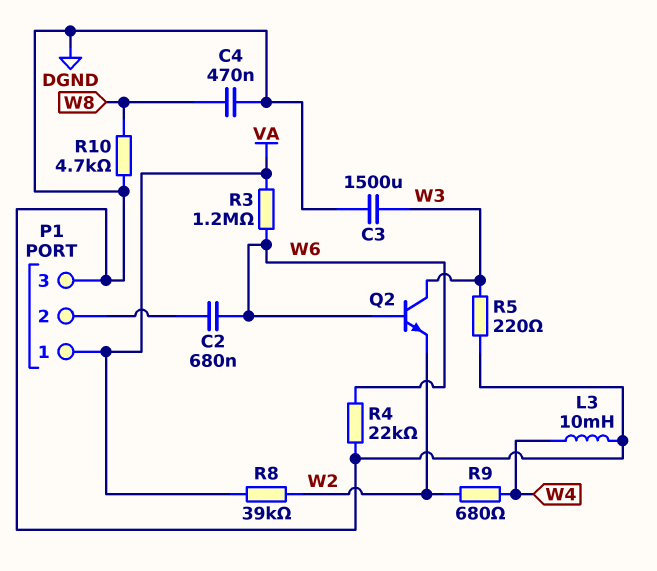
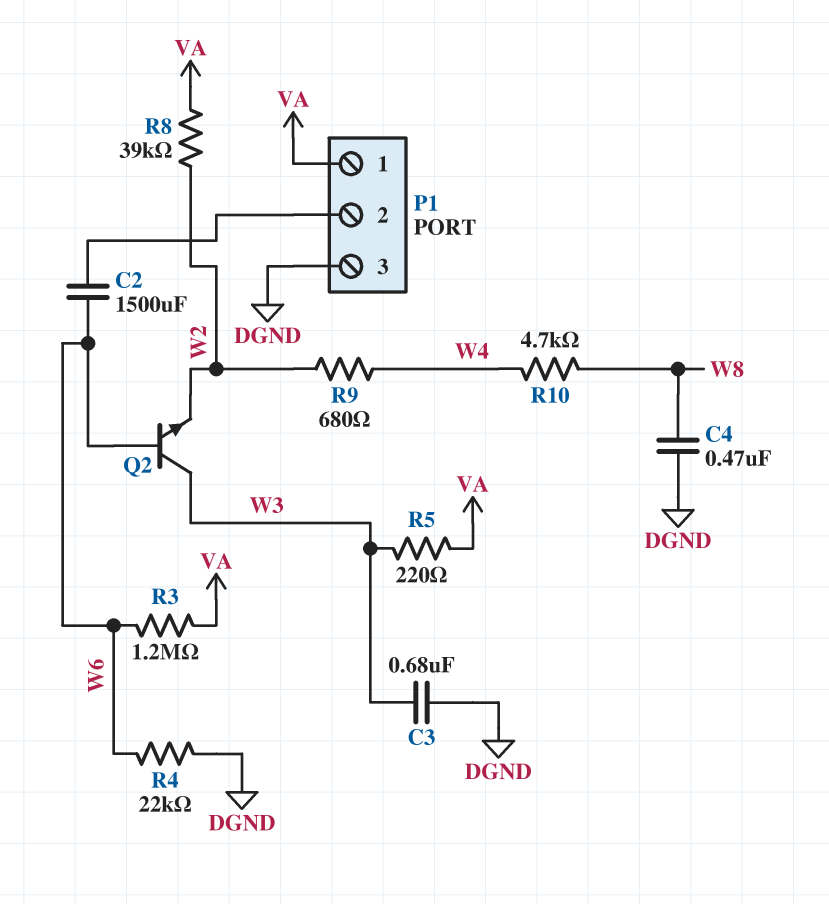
C2: 680nF (P1/2, W6) -> 1500uF (P1/2, W6)
C3: 1500uF (DGND, W3) -> 680nF (DGND, W3)
L3: 10mH (DGND, W4) -> none
R5: 220 (DGND, W3) -> 220 (VA, W3)
R10: 4.7k (DGND, W8) -> 4.7k (W4, W8)

